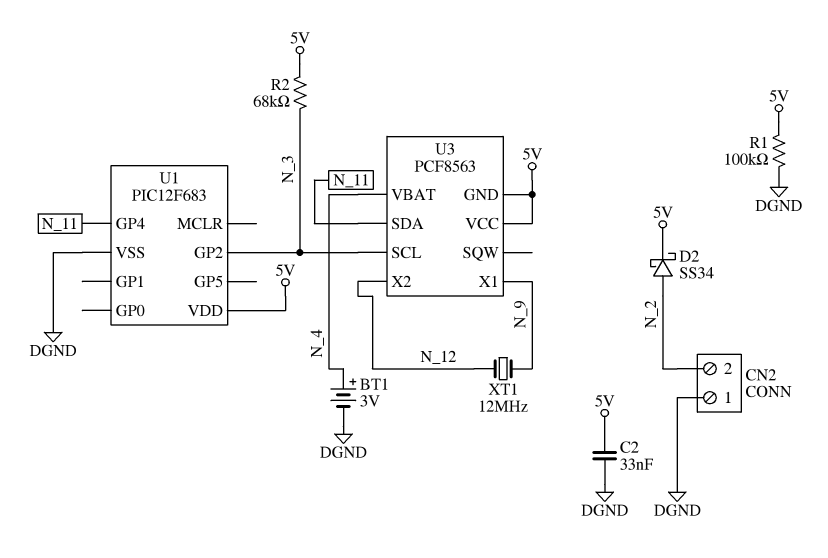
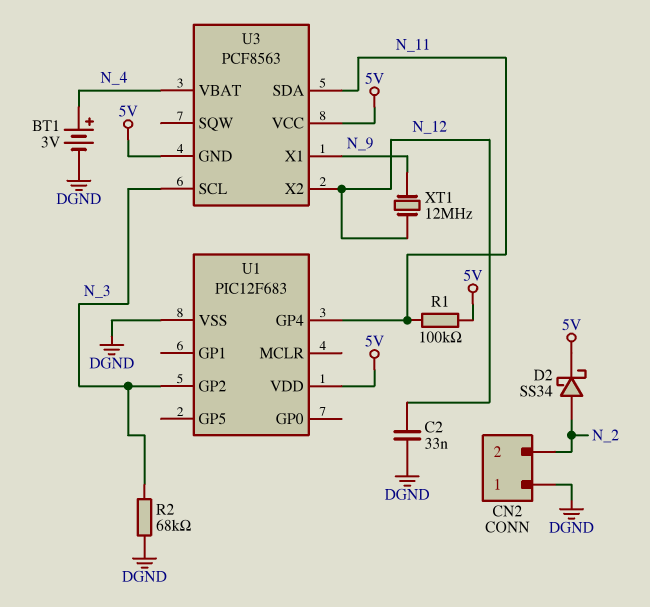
C2: 33nF (5V, DGND) -> 33nF (DGND, N_12)
R1: 100k (5V, DGND) -> 100k (5V, N_11)
R2: 68k (5V, N_3) -> 68k (DGND, N_3)

